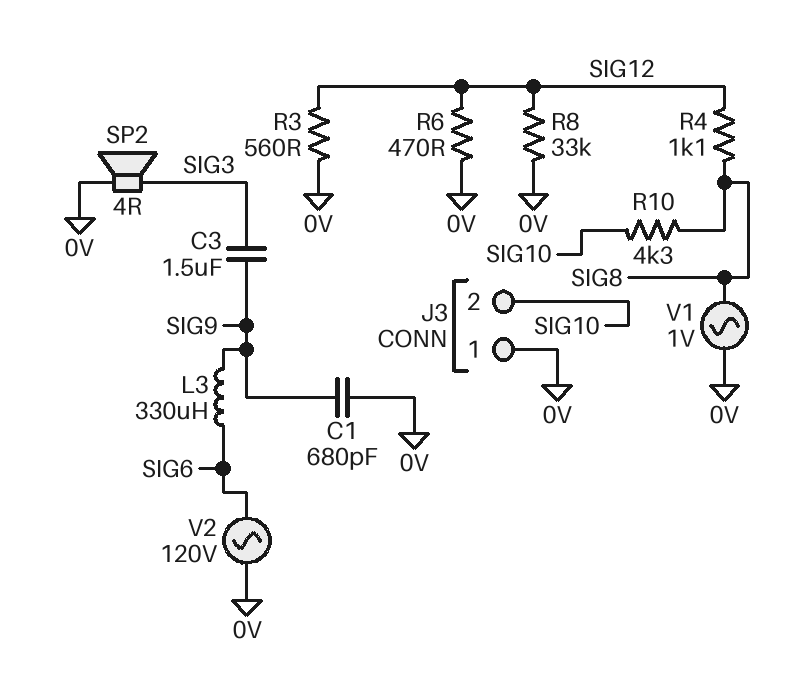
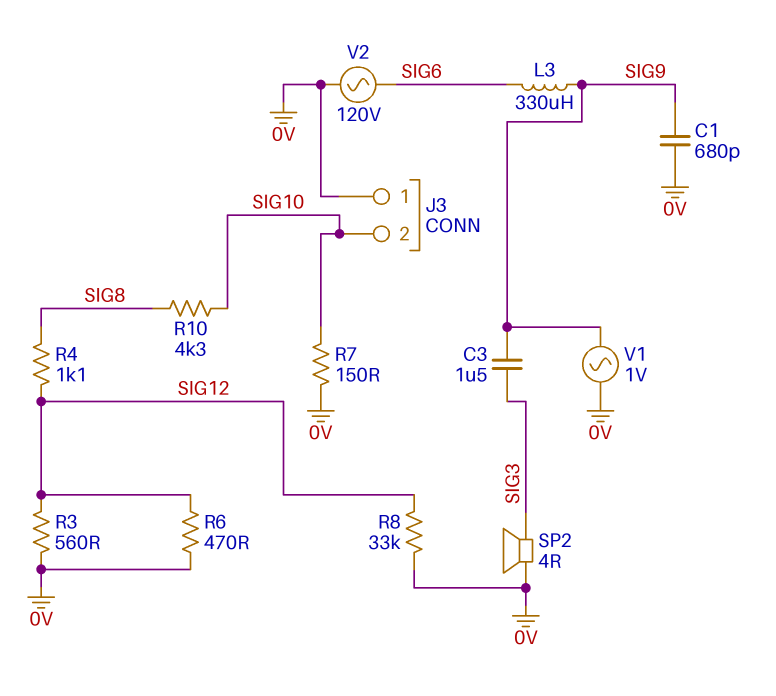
R7: none -> 150 (0V, SIG10)
V1: AC 1V (0V, SIG8) -> AC 1V (0V, SIG9)

